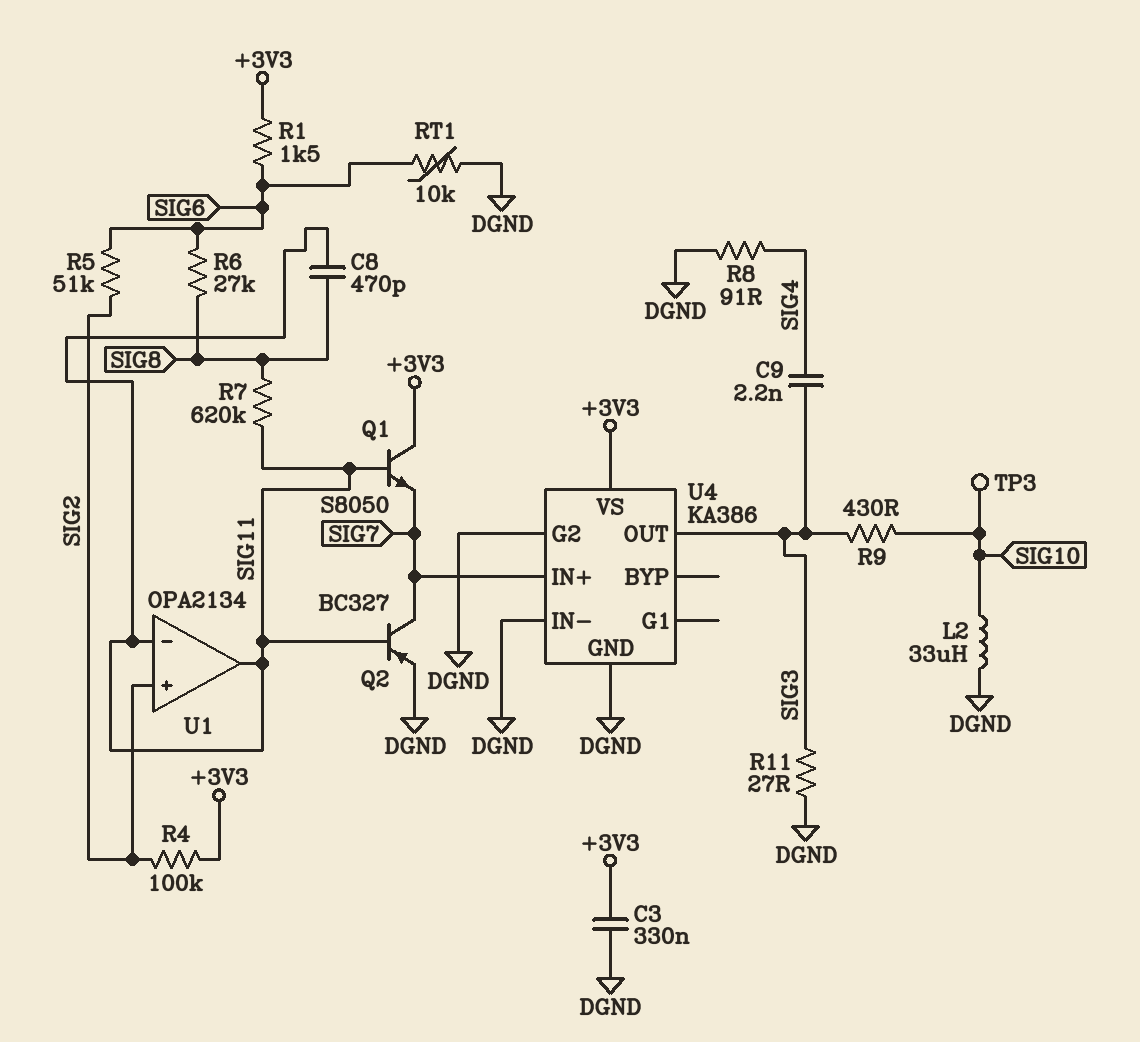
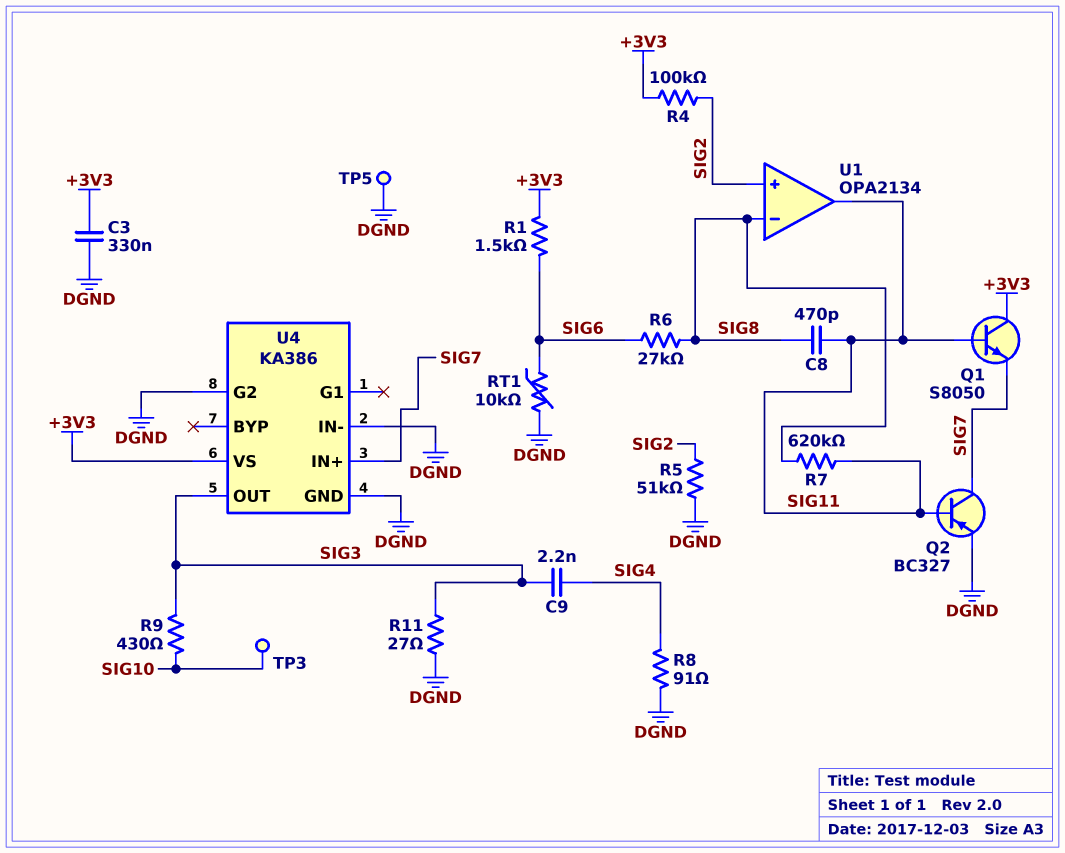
L2: 33uH (DGND, SIG10) -> none
R5: 51k (SIG2, SIG6) -> 51k (DGND, SIG2)
TP5: none -> test point (DGND)
U1 pin in-: SIG11 -> SIG8

